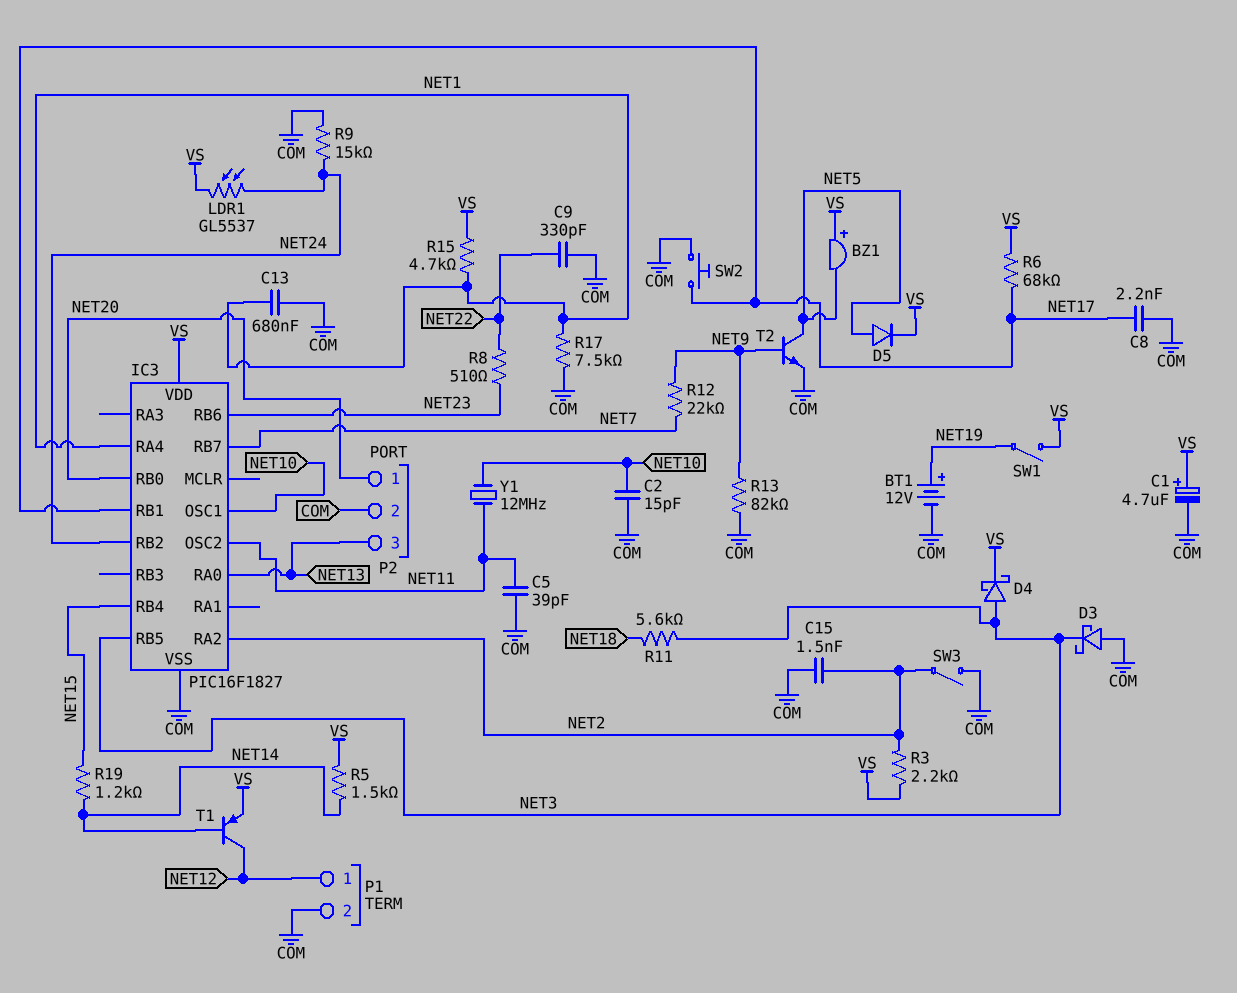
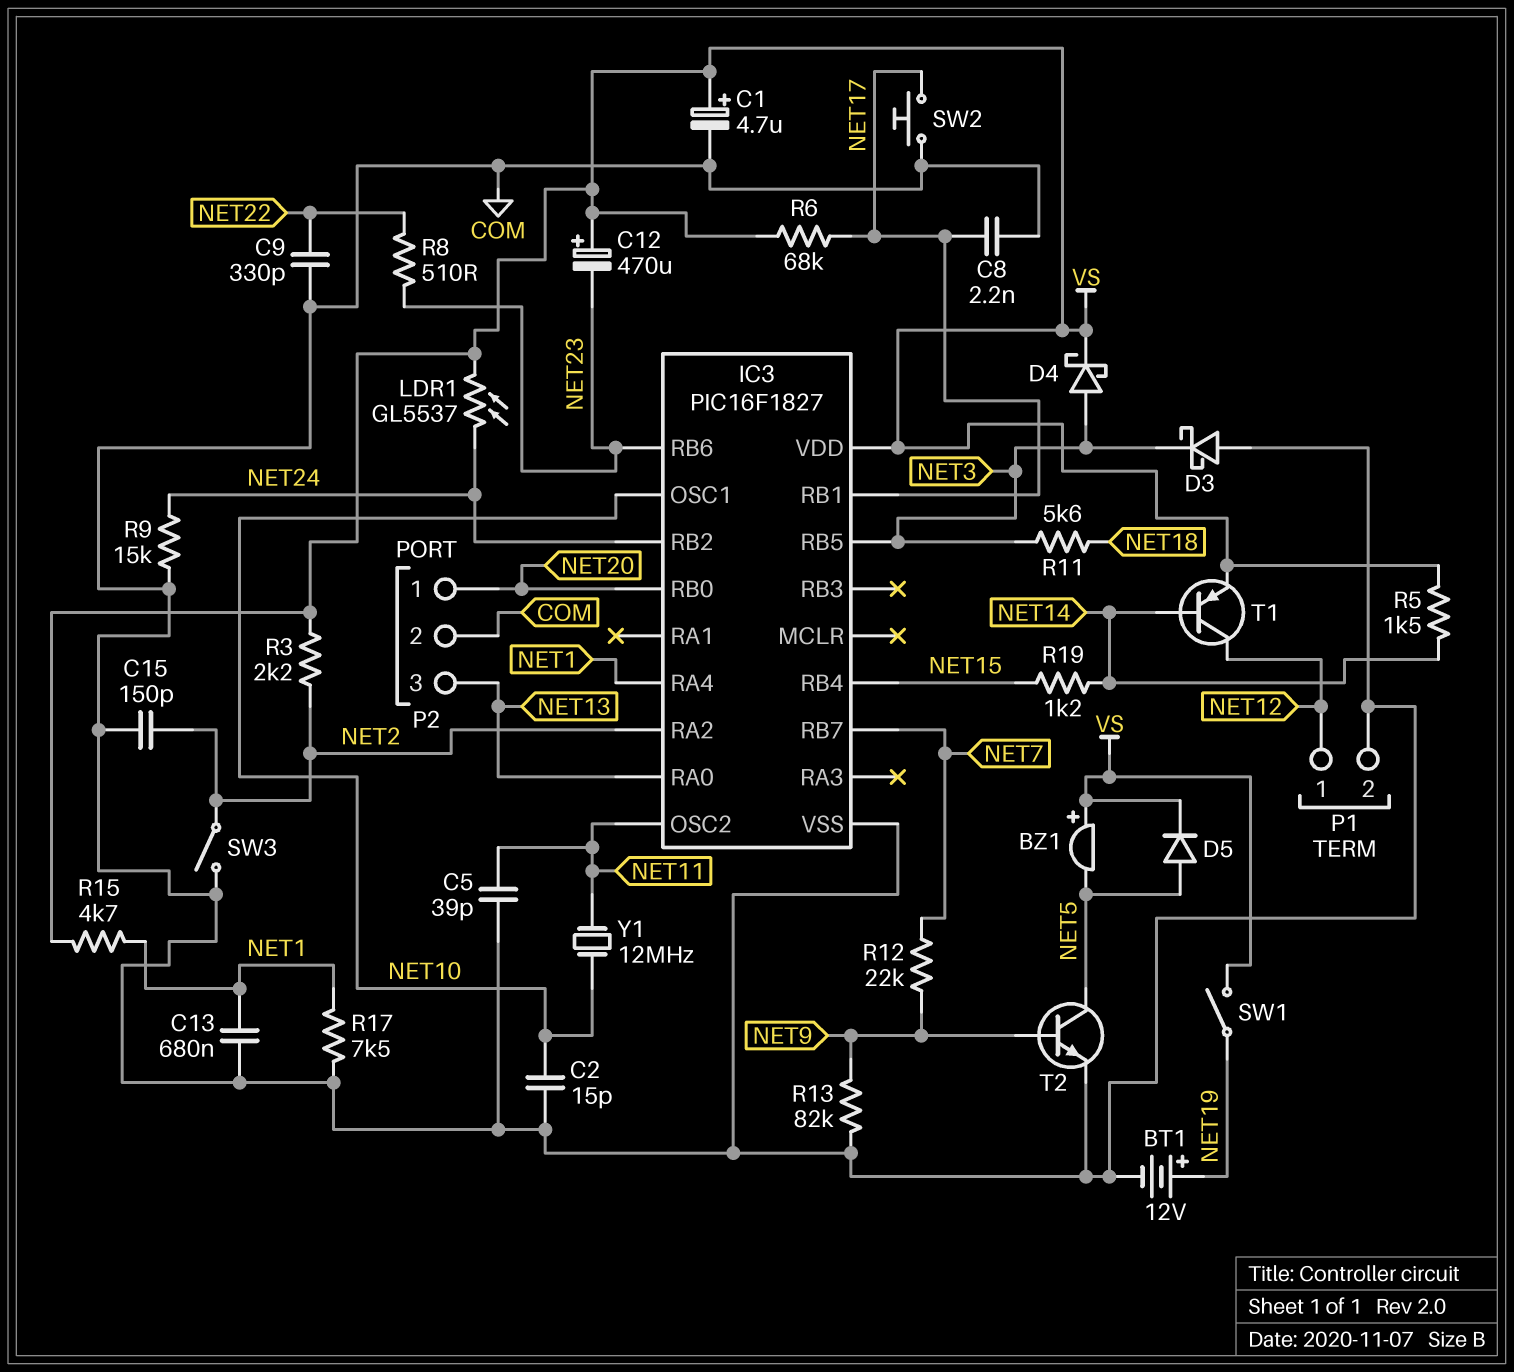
C12: none -> 470uF (plus VS, minus NET23)
C15: 1.5nF (COM, NET2) -> 150pF (COM, NET2)

